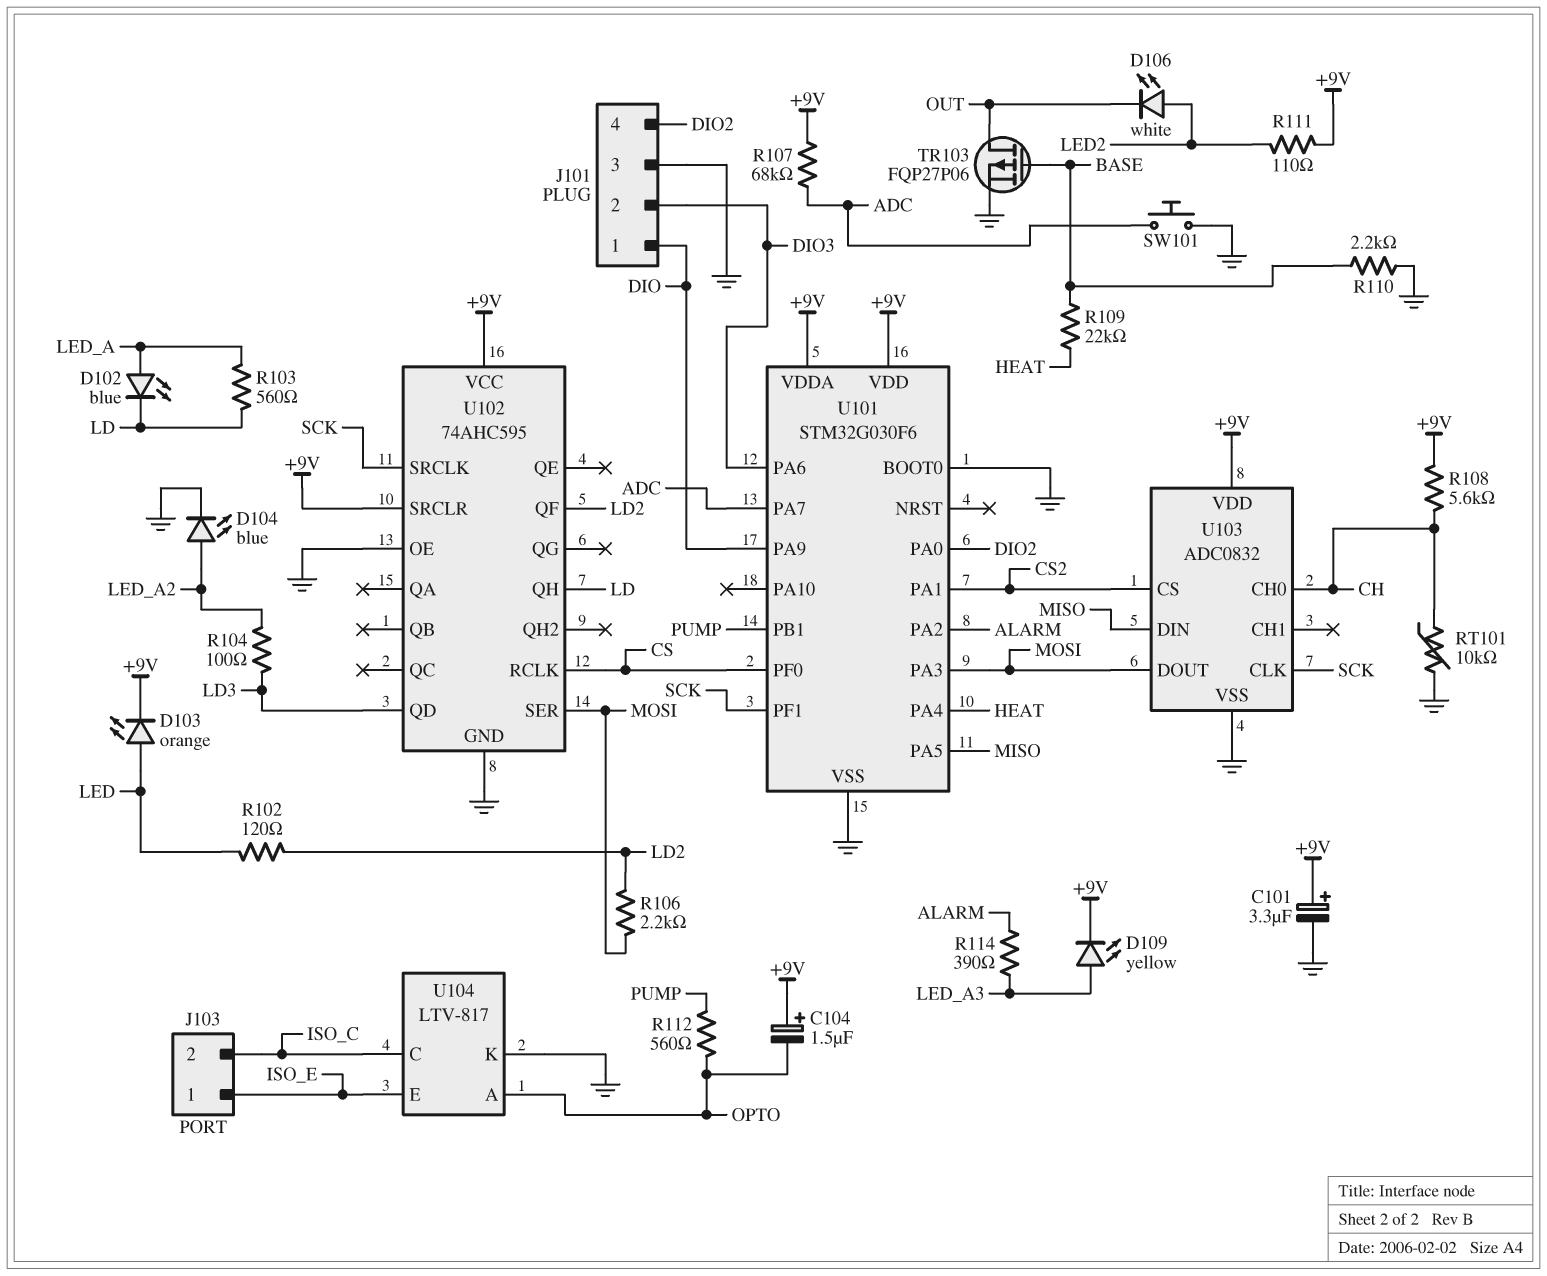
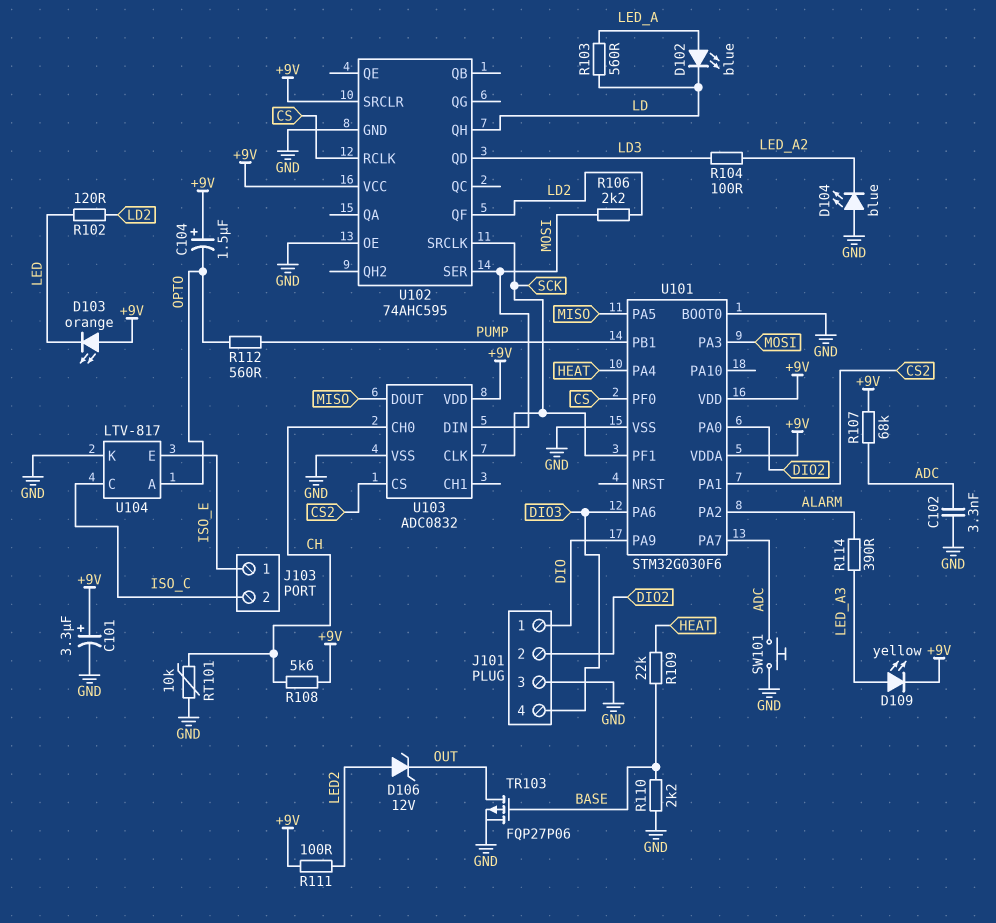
C102: none -> 3.3nF (ADC, GND)
D103: LED orange (A LED, K +9V) -> LED orange (A +9V, K LED)
D104: LED blue (A LED_A2, K GND) -> LED blue (A GND, K LED_A2)
D106: LED white (A LED2, K OUT) -> zener 12V (A LED2, K OUT)
J101 pin 2: DIO3 -> DIO2
J101 pin 4: DIO2 -> DIO3
R111: 110 (+9V, LED2) -> 100 (+9V, LED2)
U103 pin DIN: MISO -> MOSI
U103 pin DOUT: MOSI -> MISO

